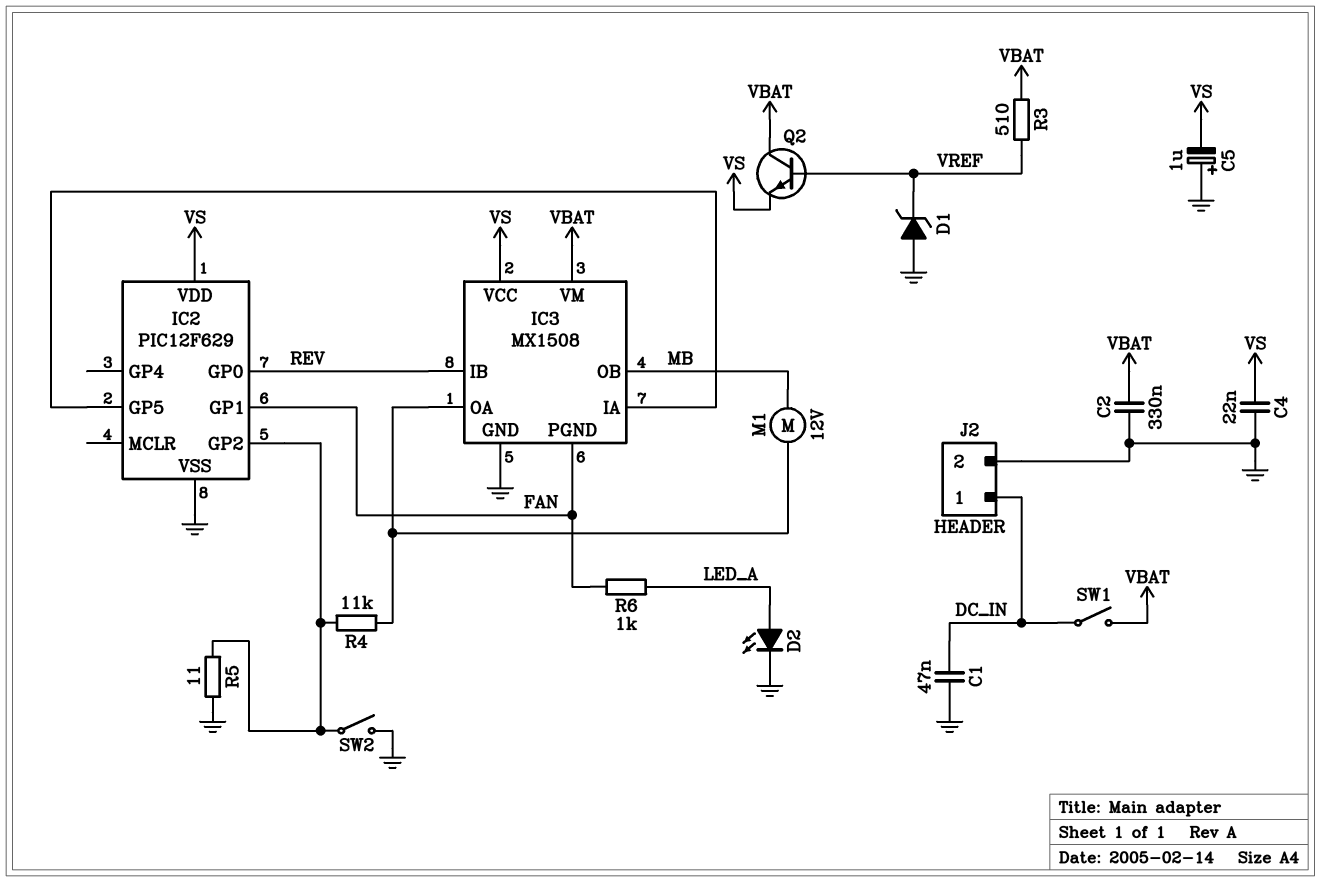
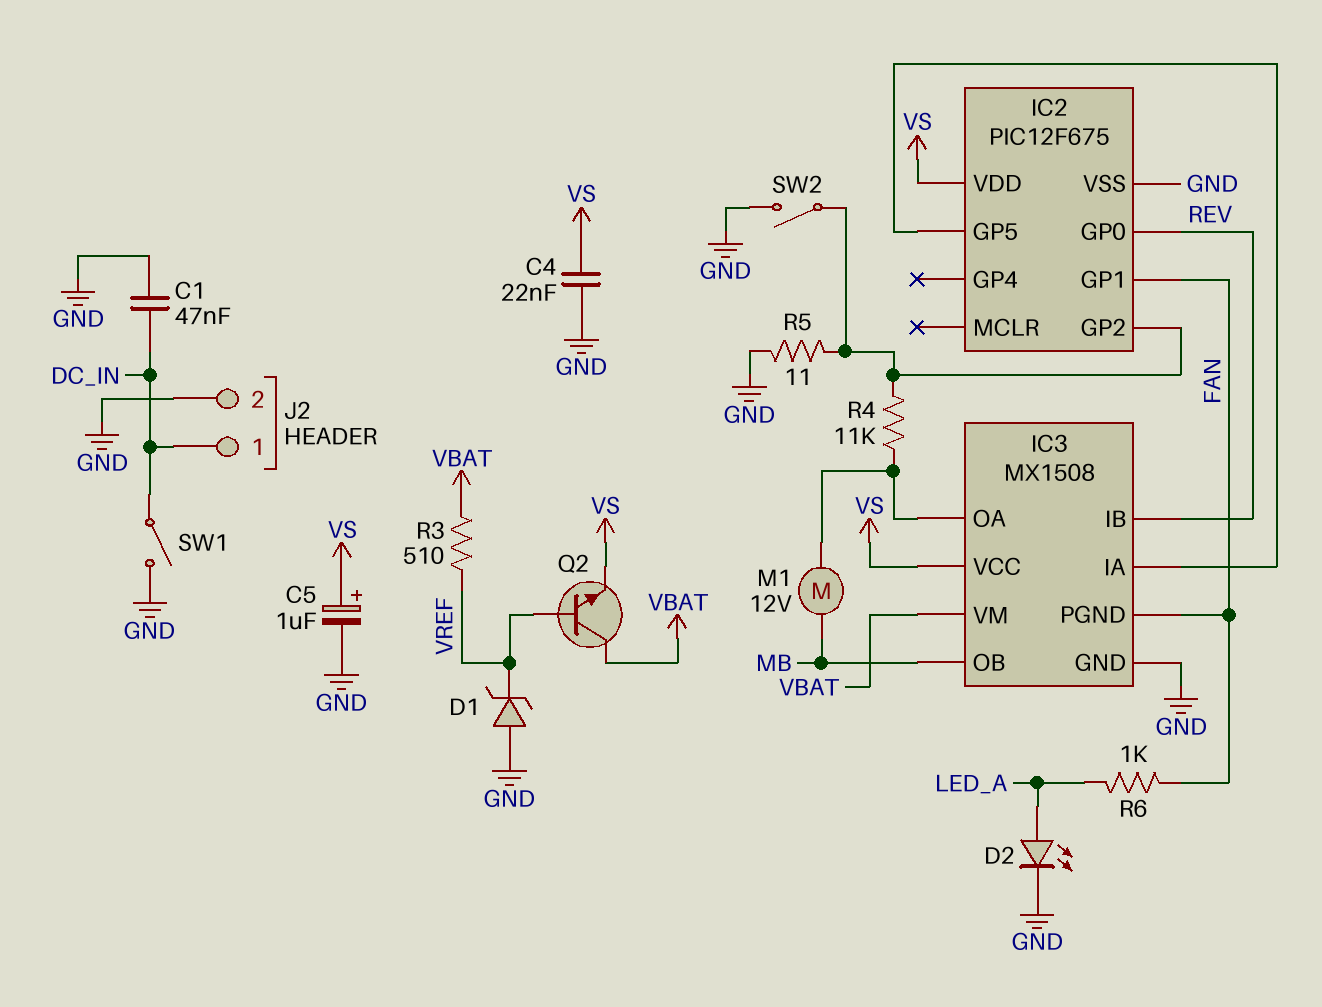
C2: 330nF (GND, VBAT) -> none
C5: 1uF (plus GND, minus VS) -> 1uF (plus VS, minus GND)
IC2: PIC12F629 -> PIC12F675
SW1: switch (DC_IN, VBAT) -> switch (DC_IN, GND)

